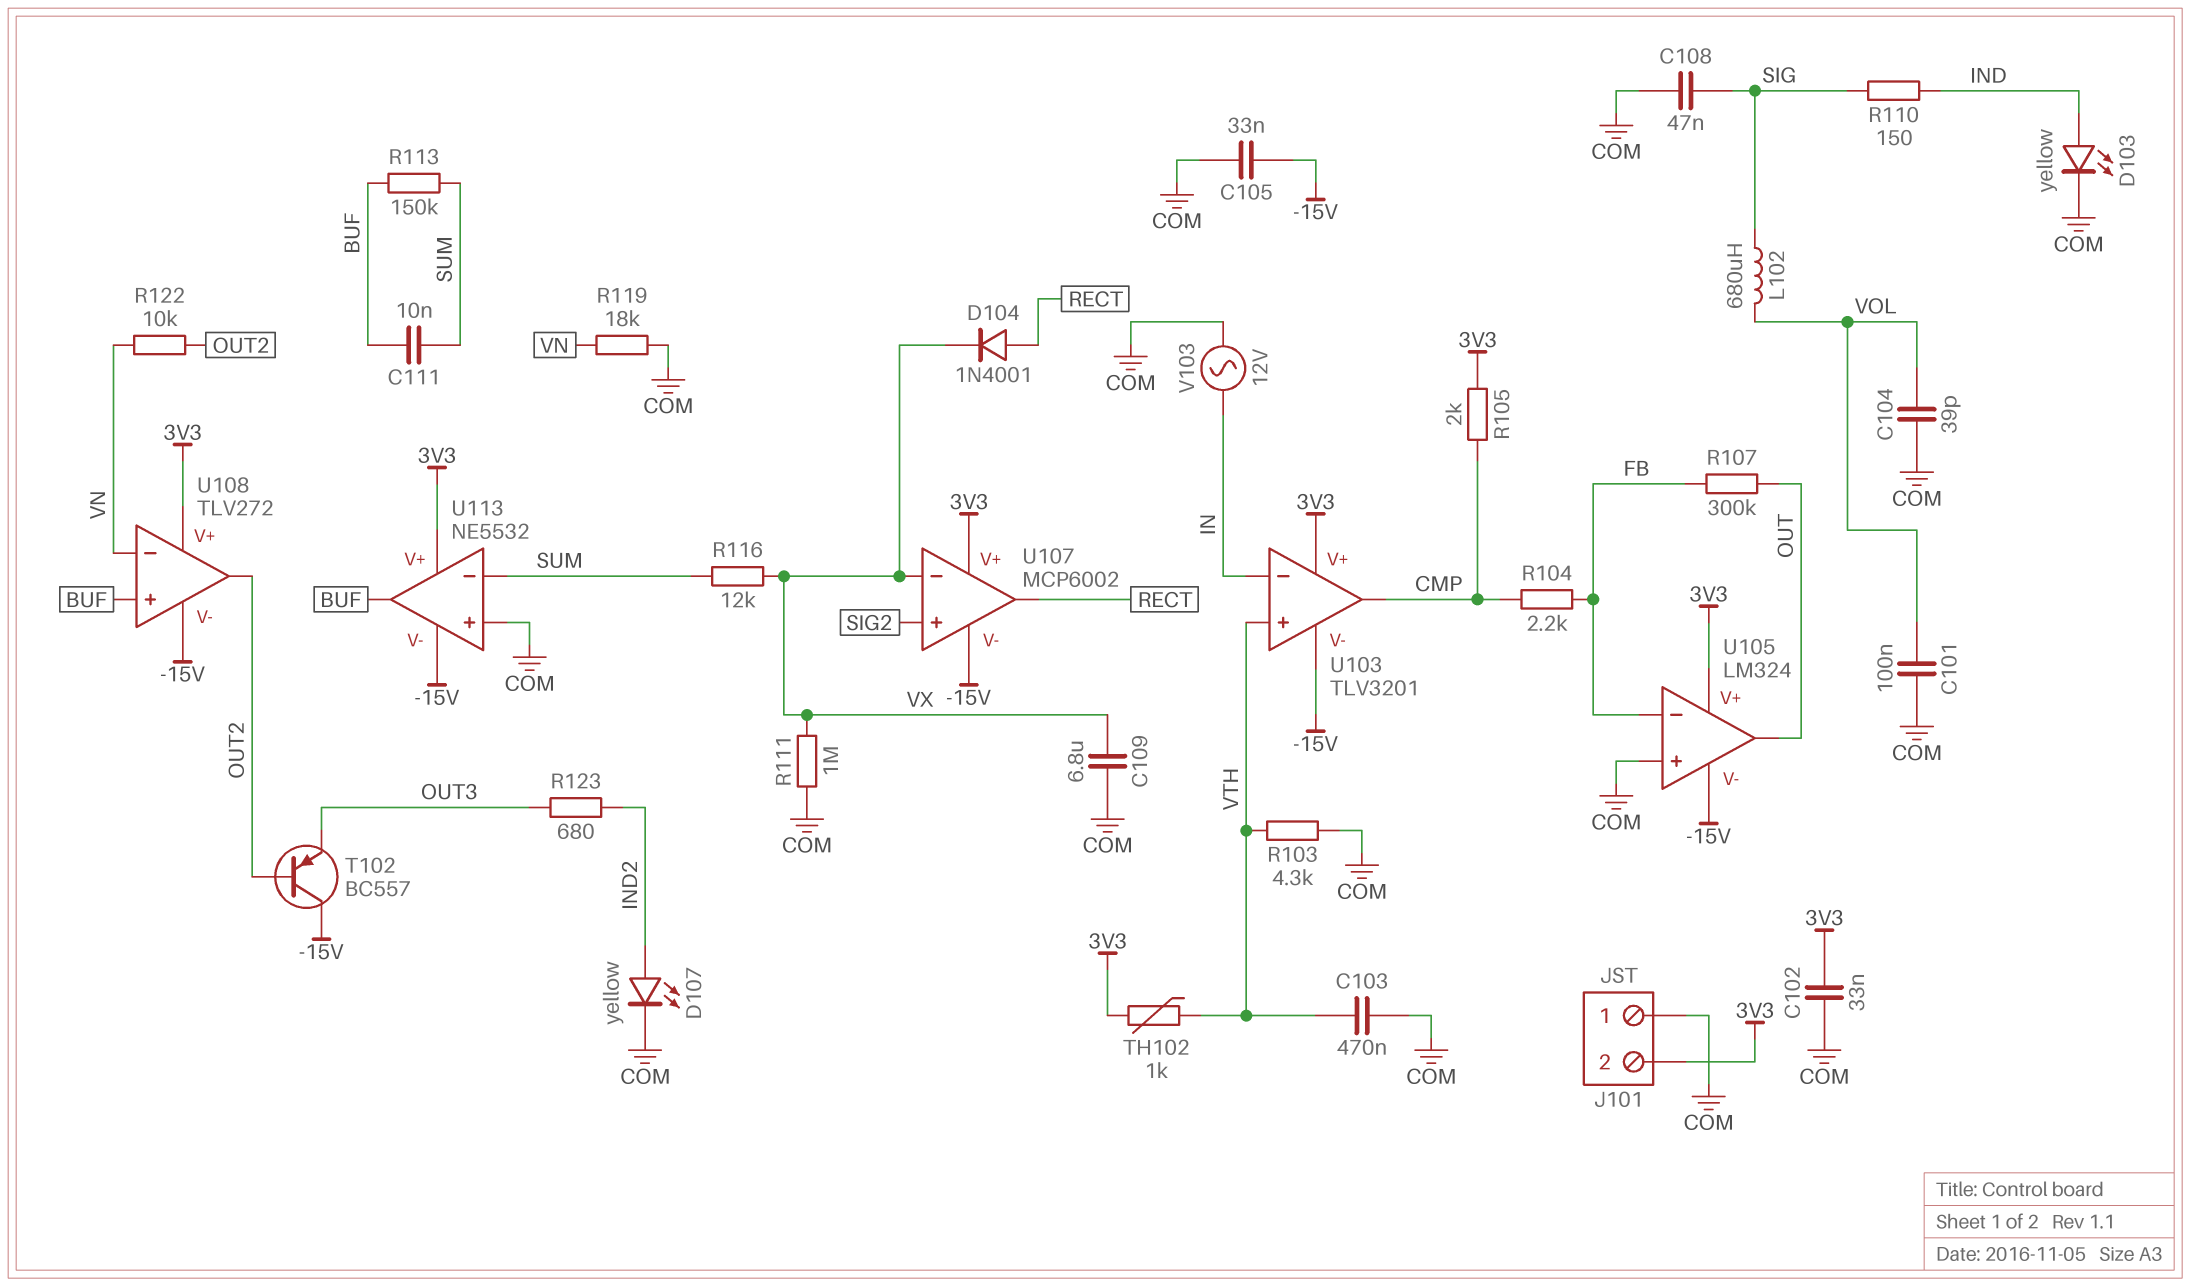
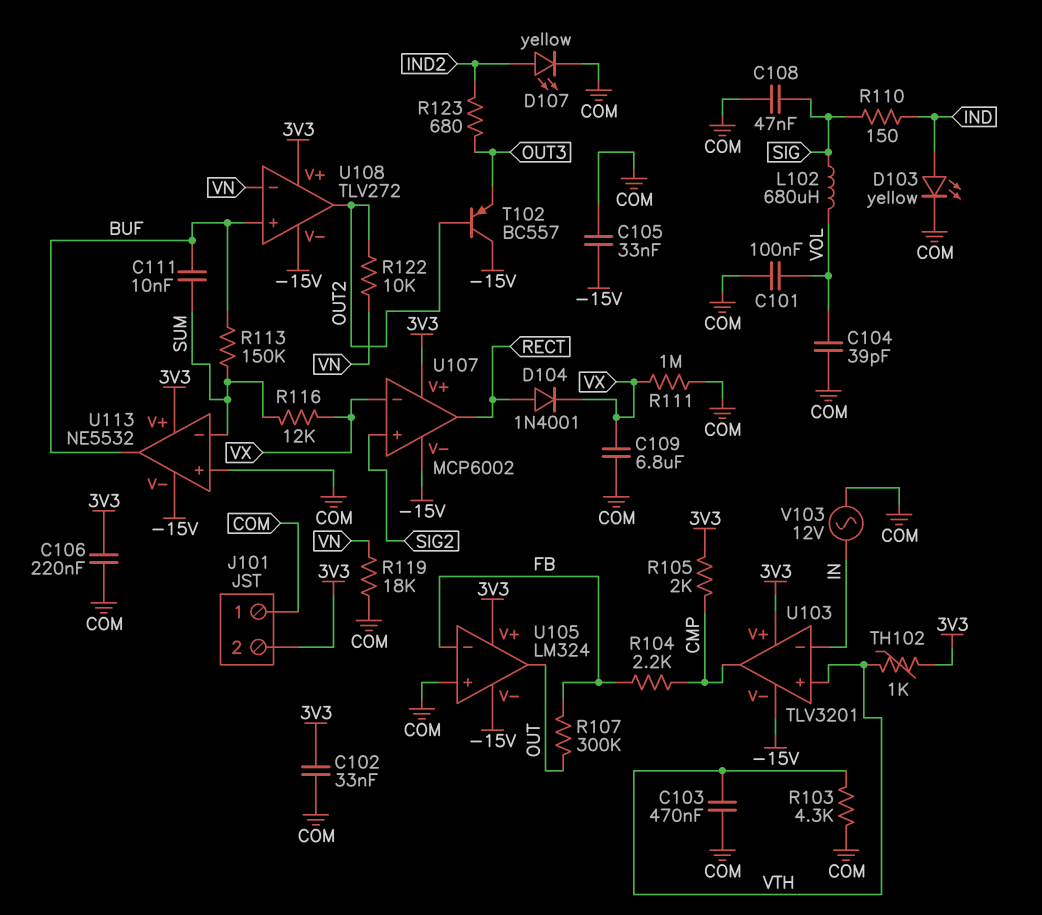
C106: none -> 220nF (3V3, COM)

